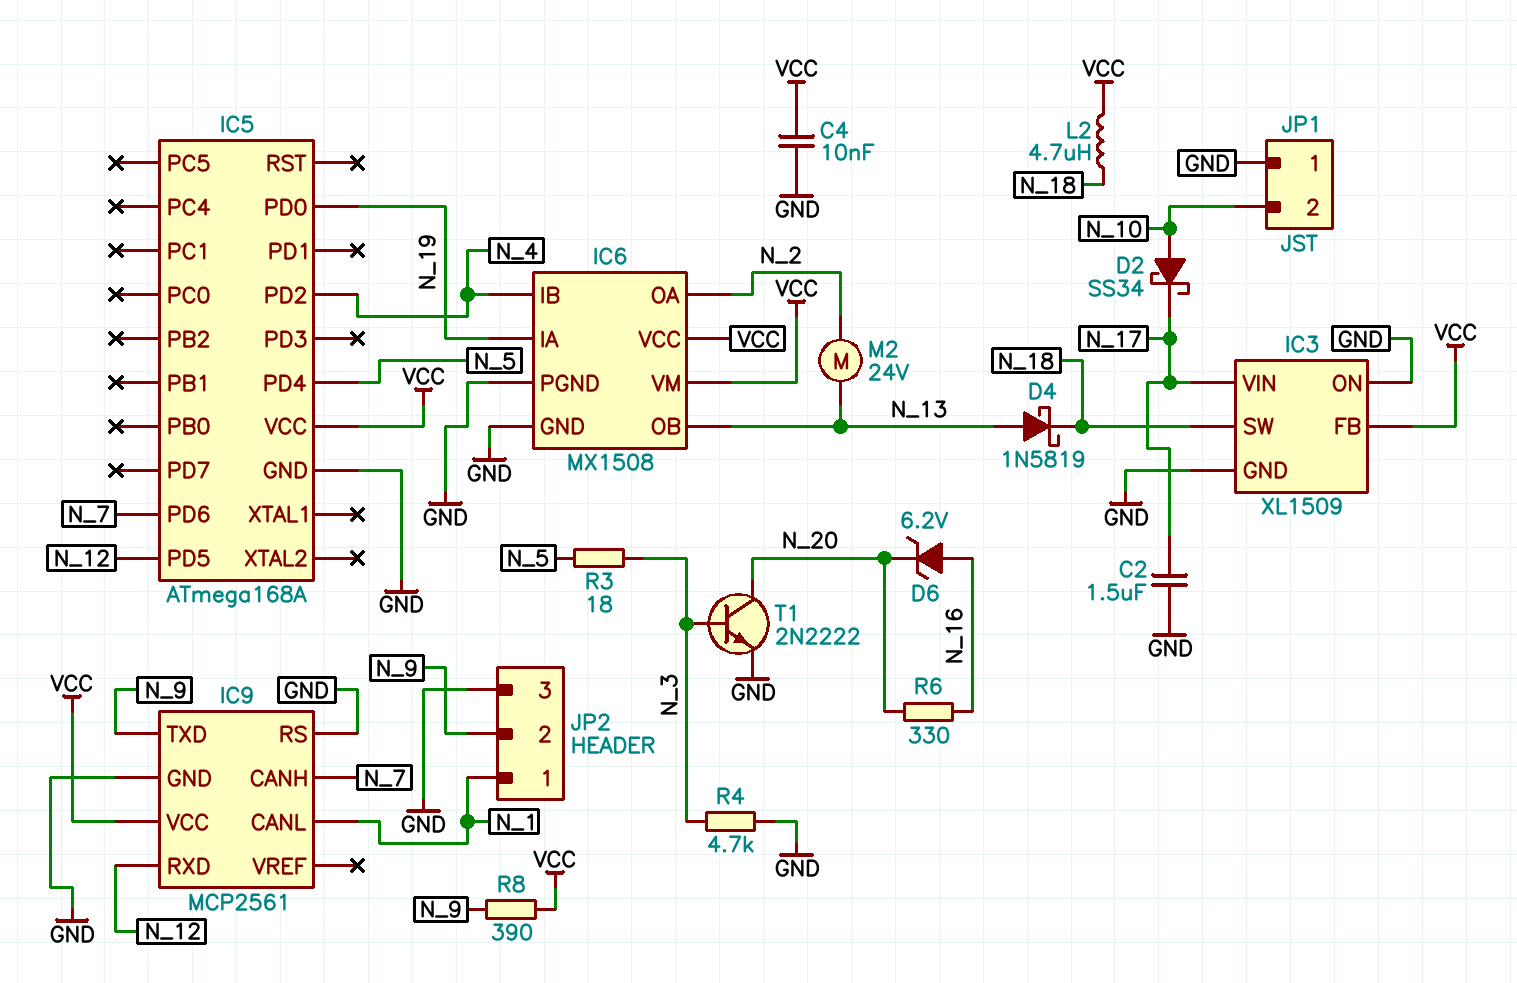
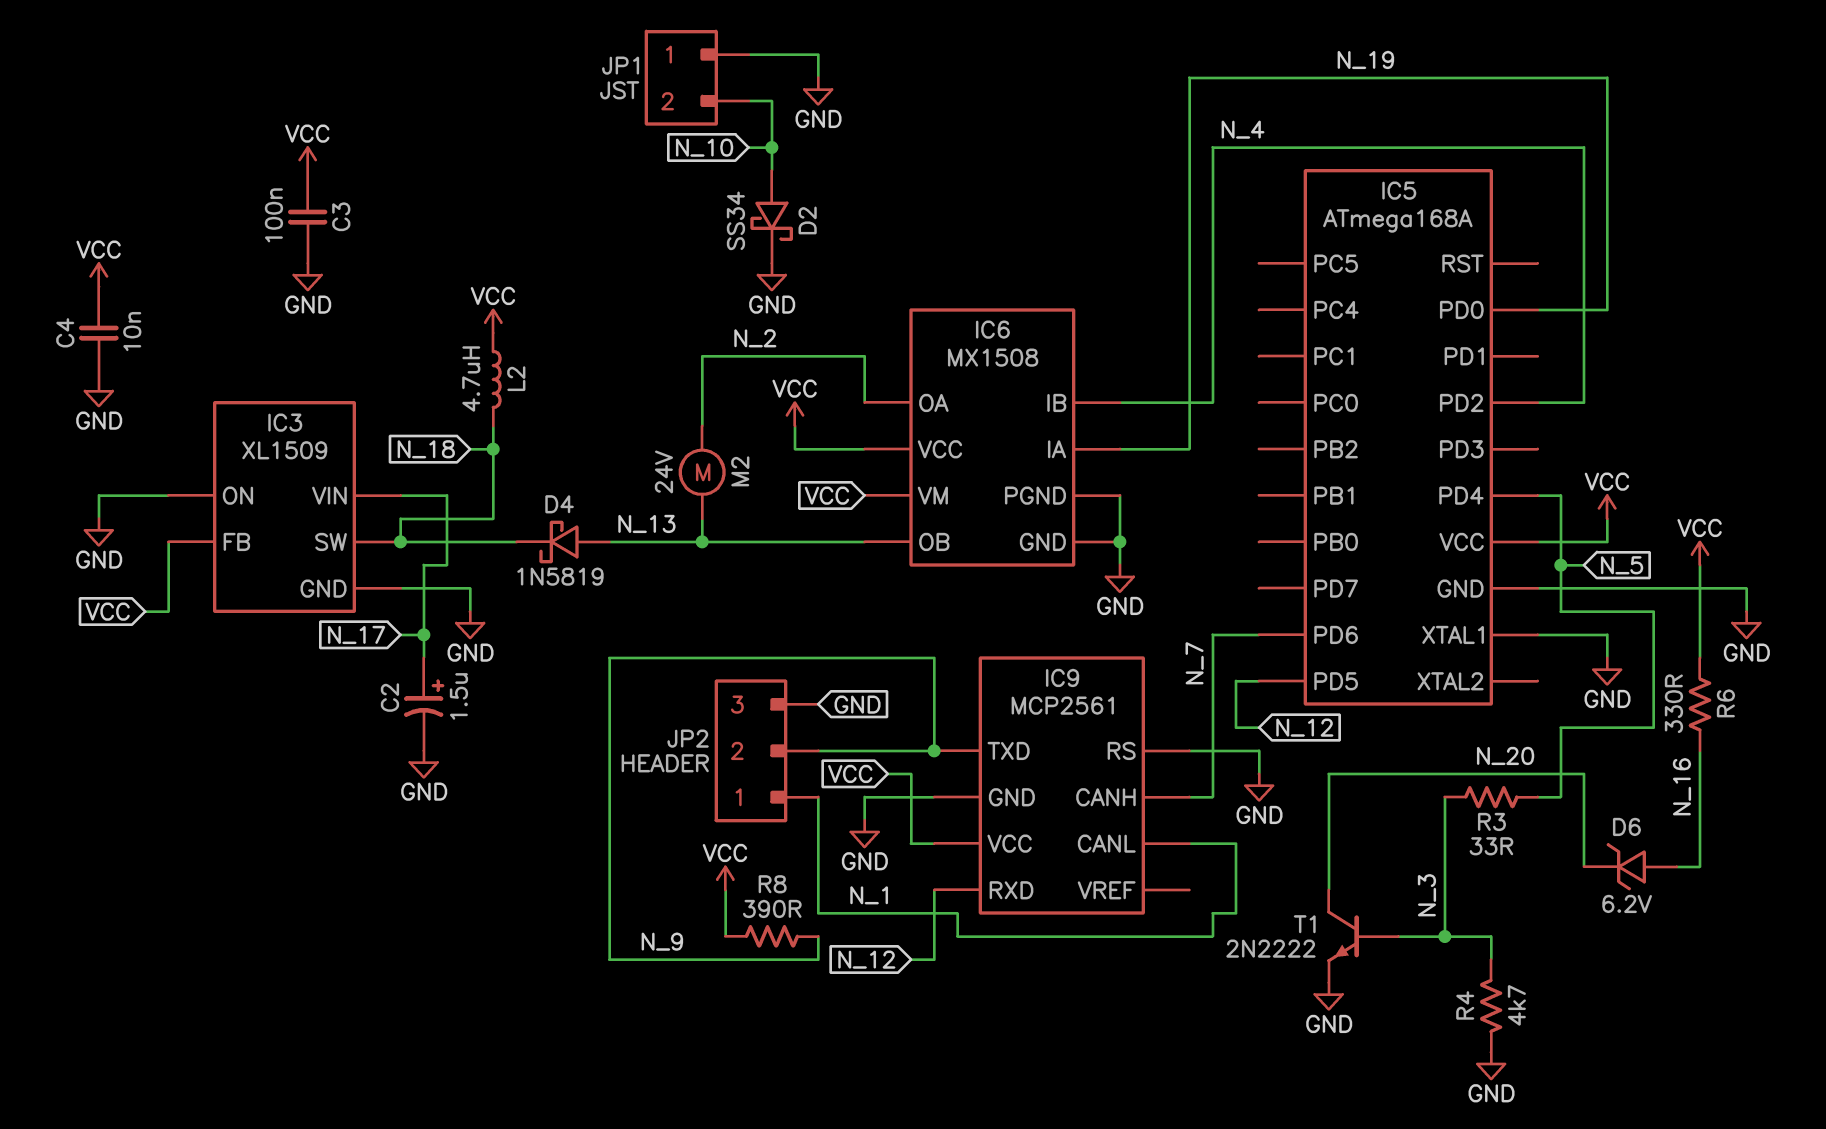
C2: 1.5uF (GND, N_17) -> 1.5uF (plus N_17, minus GND)
C3: none -> 100nF (GND, VCC)
D2: schottky SS34 (A N_10, K N_17) -> schottky SS34 (A N_10, K GND)
IC5 pin XTAL1: none -> GND
R3: 18 (N_3, N_5) -> 33 (N_3, N_5)
R6: 330 (N_16, N_20) -> 330 (N_16, VCC)

